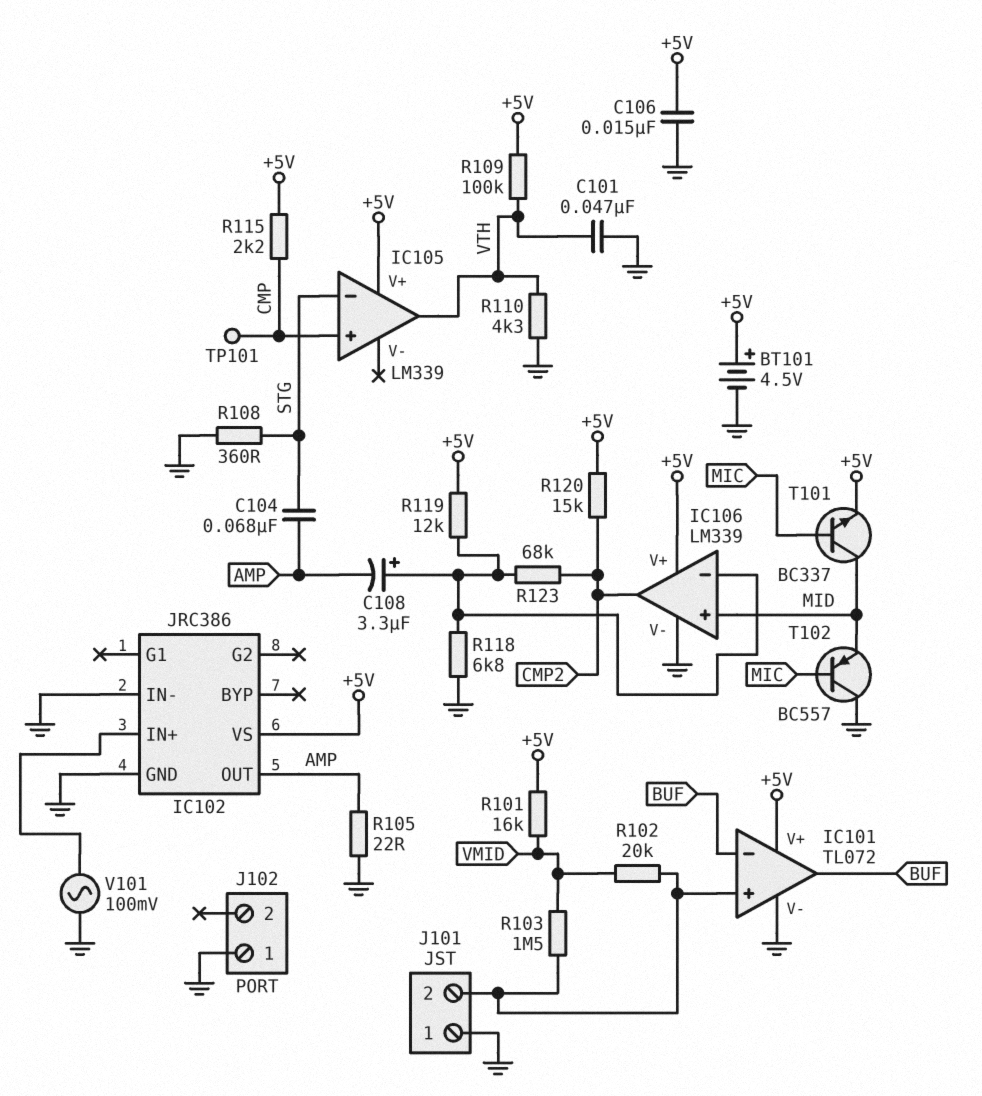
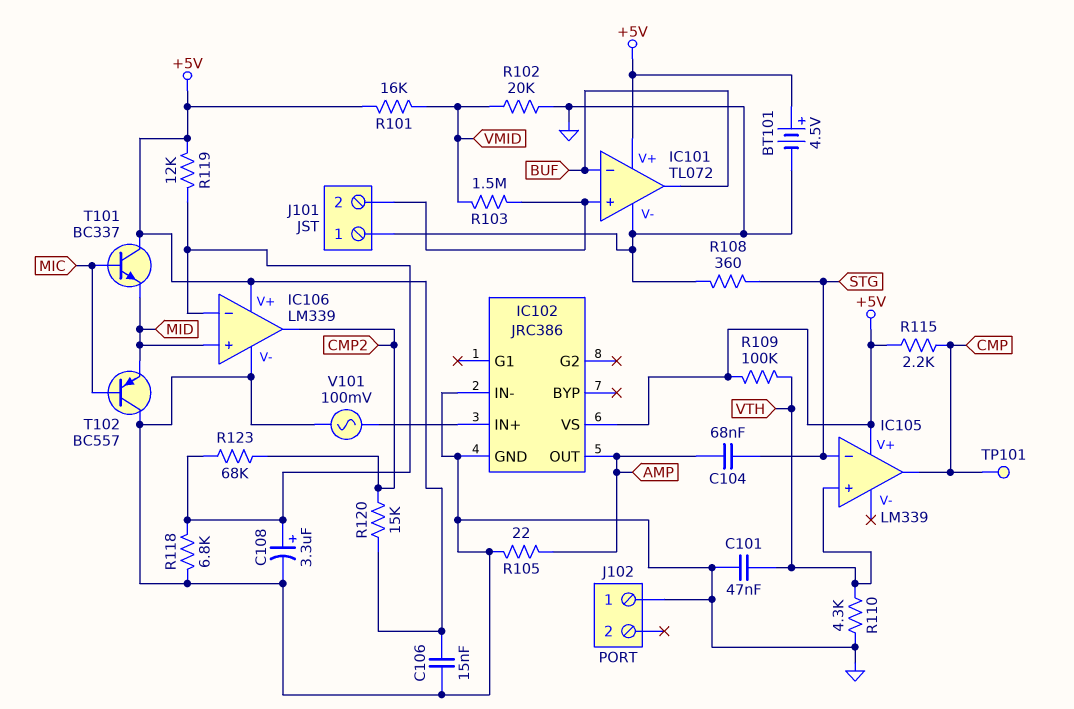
C108: 3.3uF (plus IC106/in-, minus AMP) -> 3.3uF (plus IC106/in-, minus GND)
IC105 pin in+: CMP -> VTH
IC105 pin out: VTH -> CMP
R102: 20k (IC101/in+, VMID) -> 20k (GND, VMID)
T101: NPN BC337 (B MIC, C MID, E +5V) -> NPN BC337 (B MIC, C +5V, E MID)

